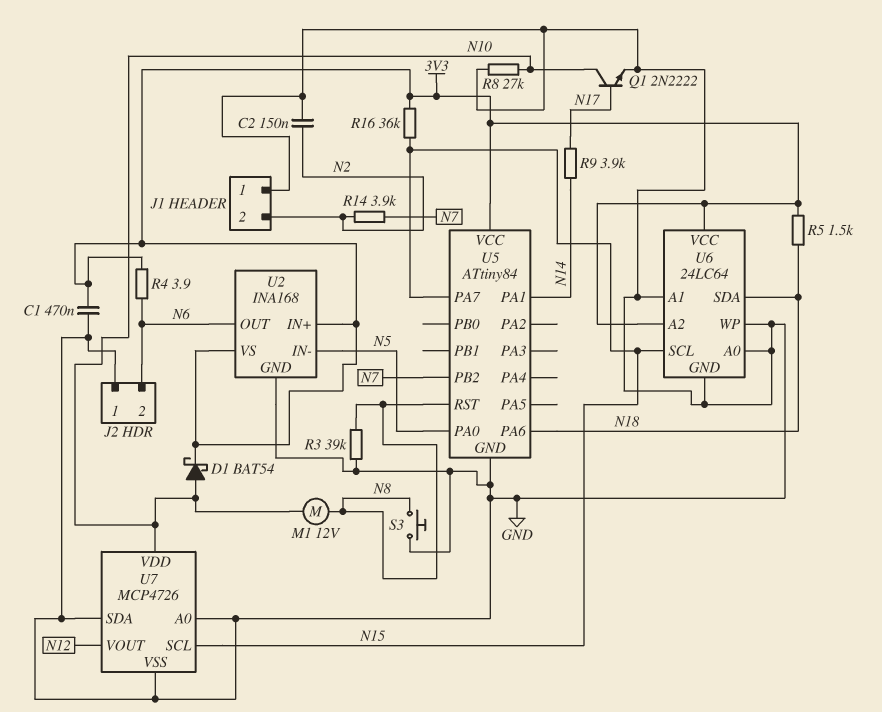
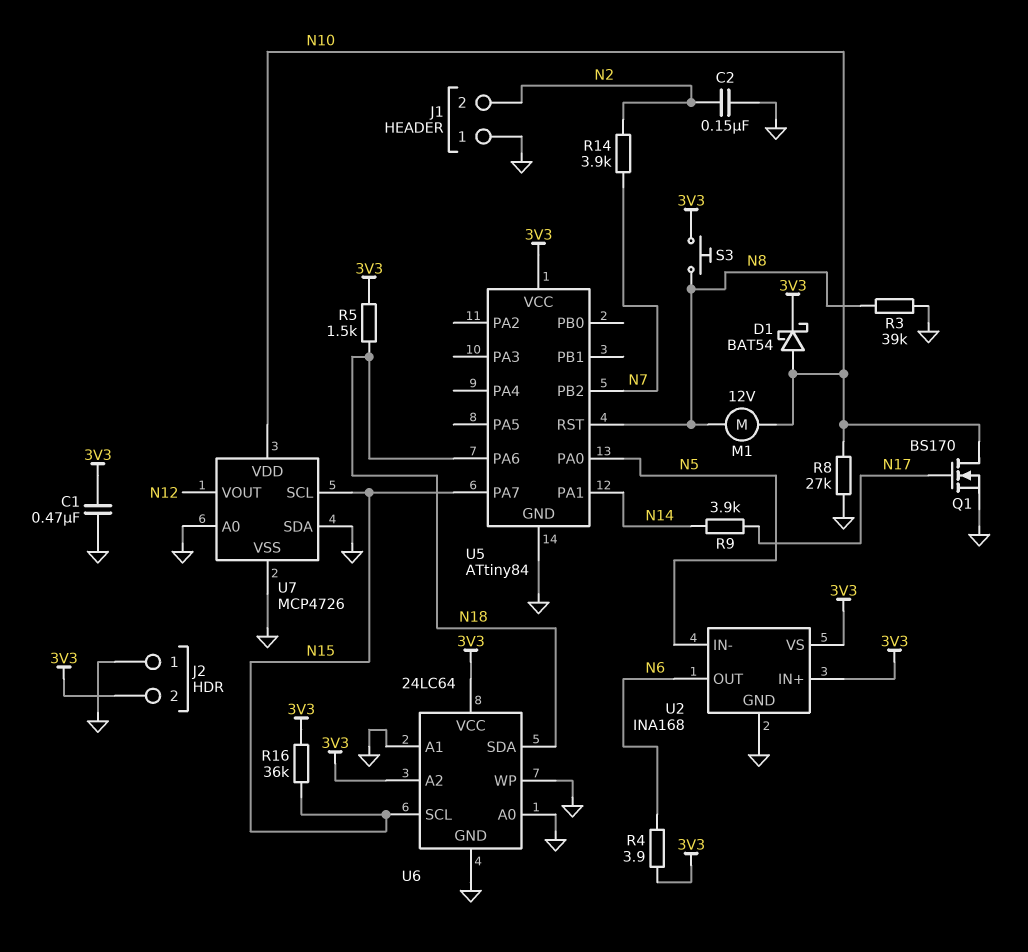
J2 pin 2: N6 -> 3V3
Q1: NPN 2N2222 (B N17, C N10, E GND) -> NMOS BS170 (G N17, D N10, S GND)
S3: button (GND, N8) -> button (3V3, N8)

